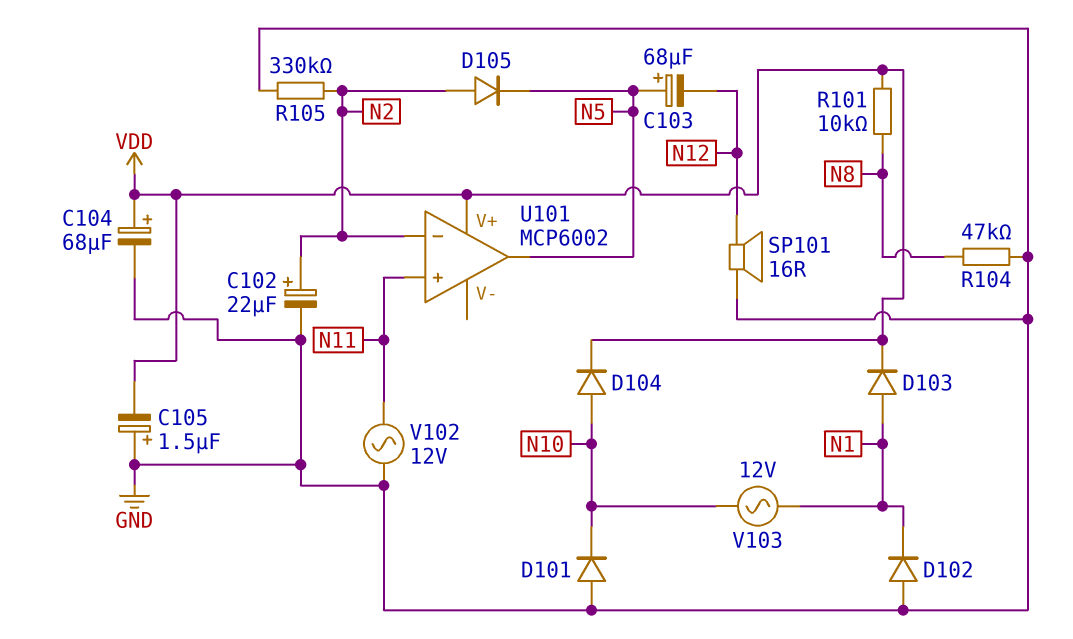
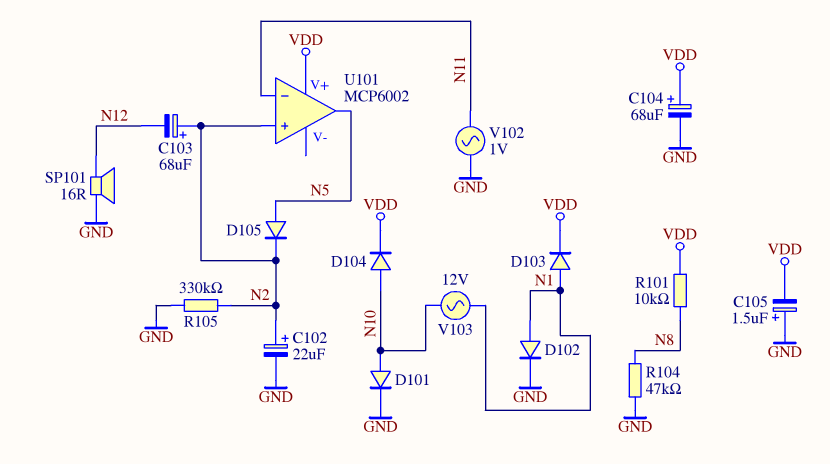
C103: 68uF (plus N5, minus N12) -> 68uF (plus N2, minus N12)
D101: diode (A GND, K N10) -> diode (A N10, K GND)
D102: diode (A GND, K N1) -> diode (A N1, K GND)
D105: diode (A N2, K N5) -> diode (A N5, K N2)
U101 pin in+: N11 -> N2
U101 pin in-: N2 -> N11
V102: AC 12V (GND, N11) -> AC 1V (GND, N11)

